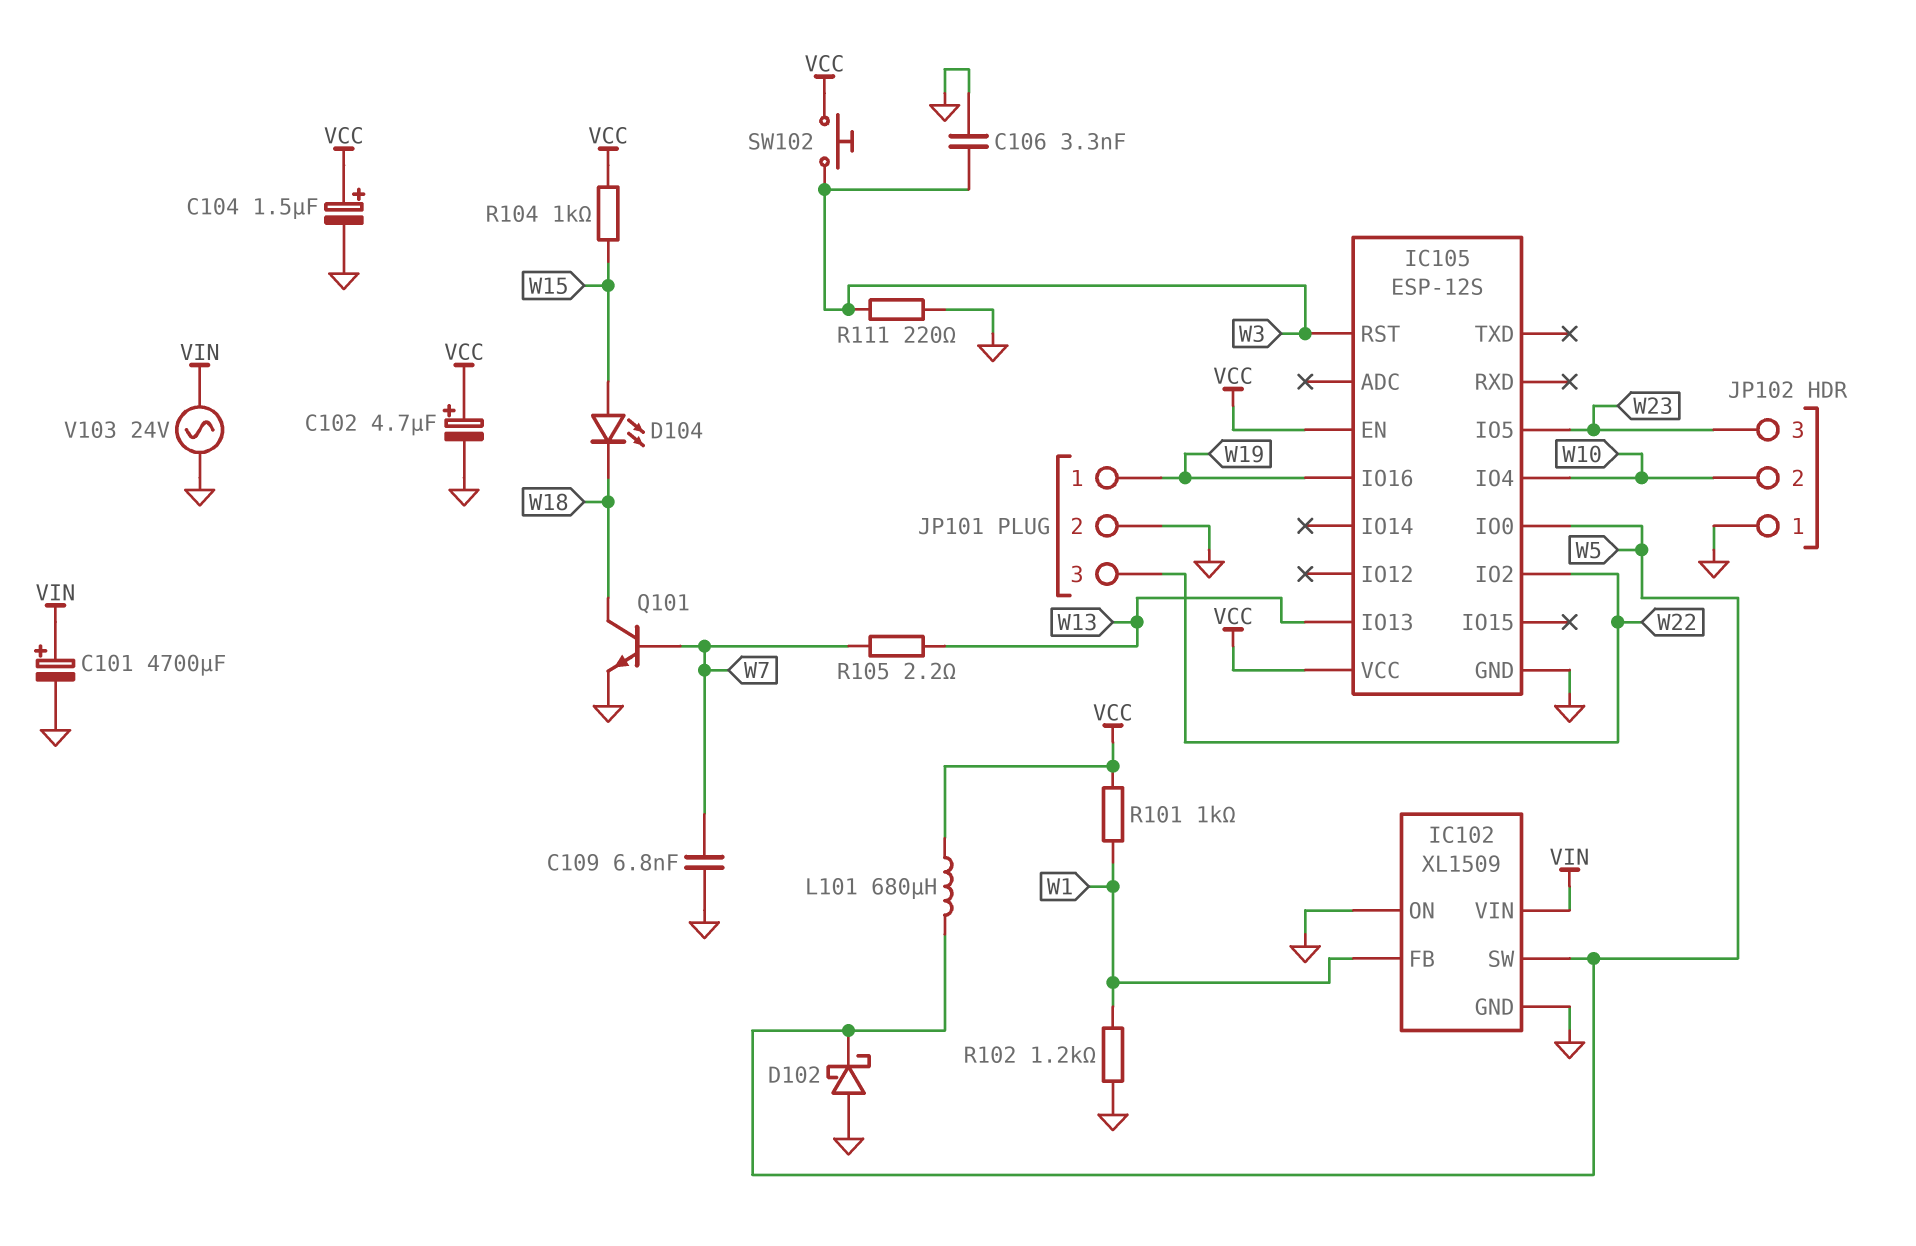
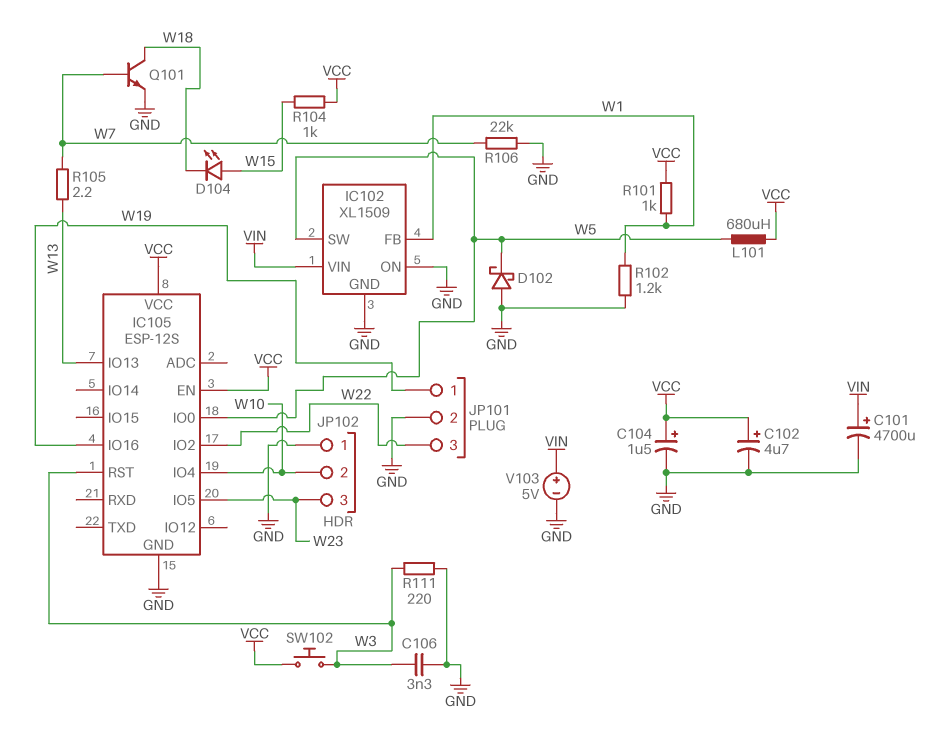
C109: 6.8nF (GND, W7) -> none
R106: none -> 22k (GND, W7)
V103: AC 24V (GND, VIN) -> 5V (plus VIN, minus GND)

